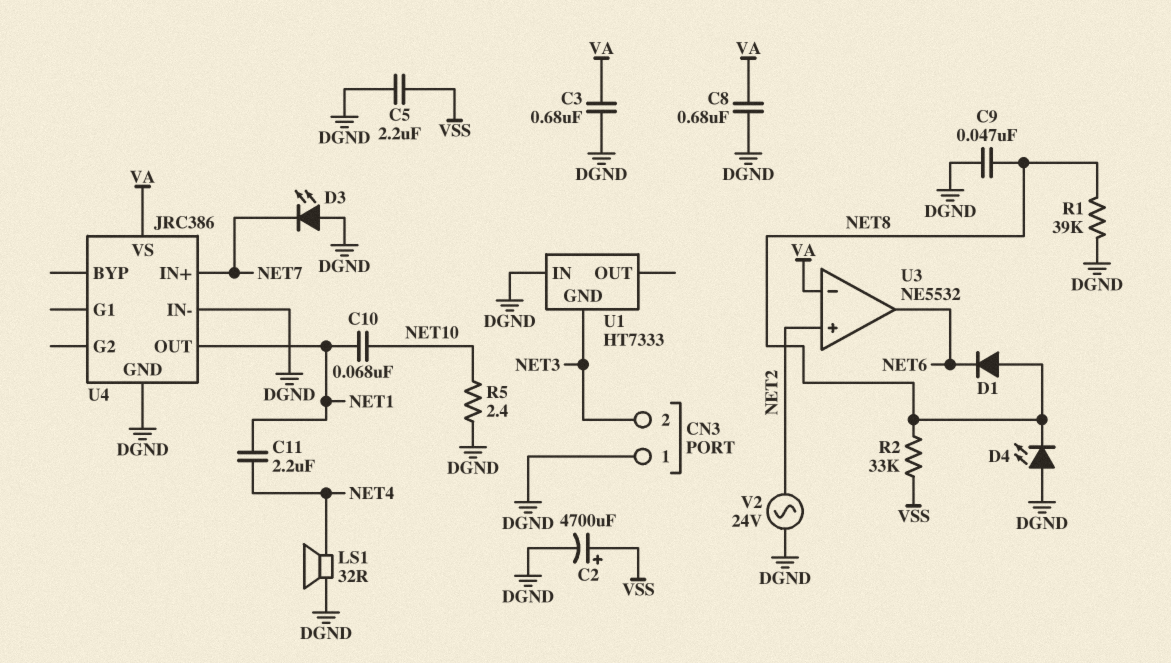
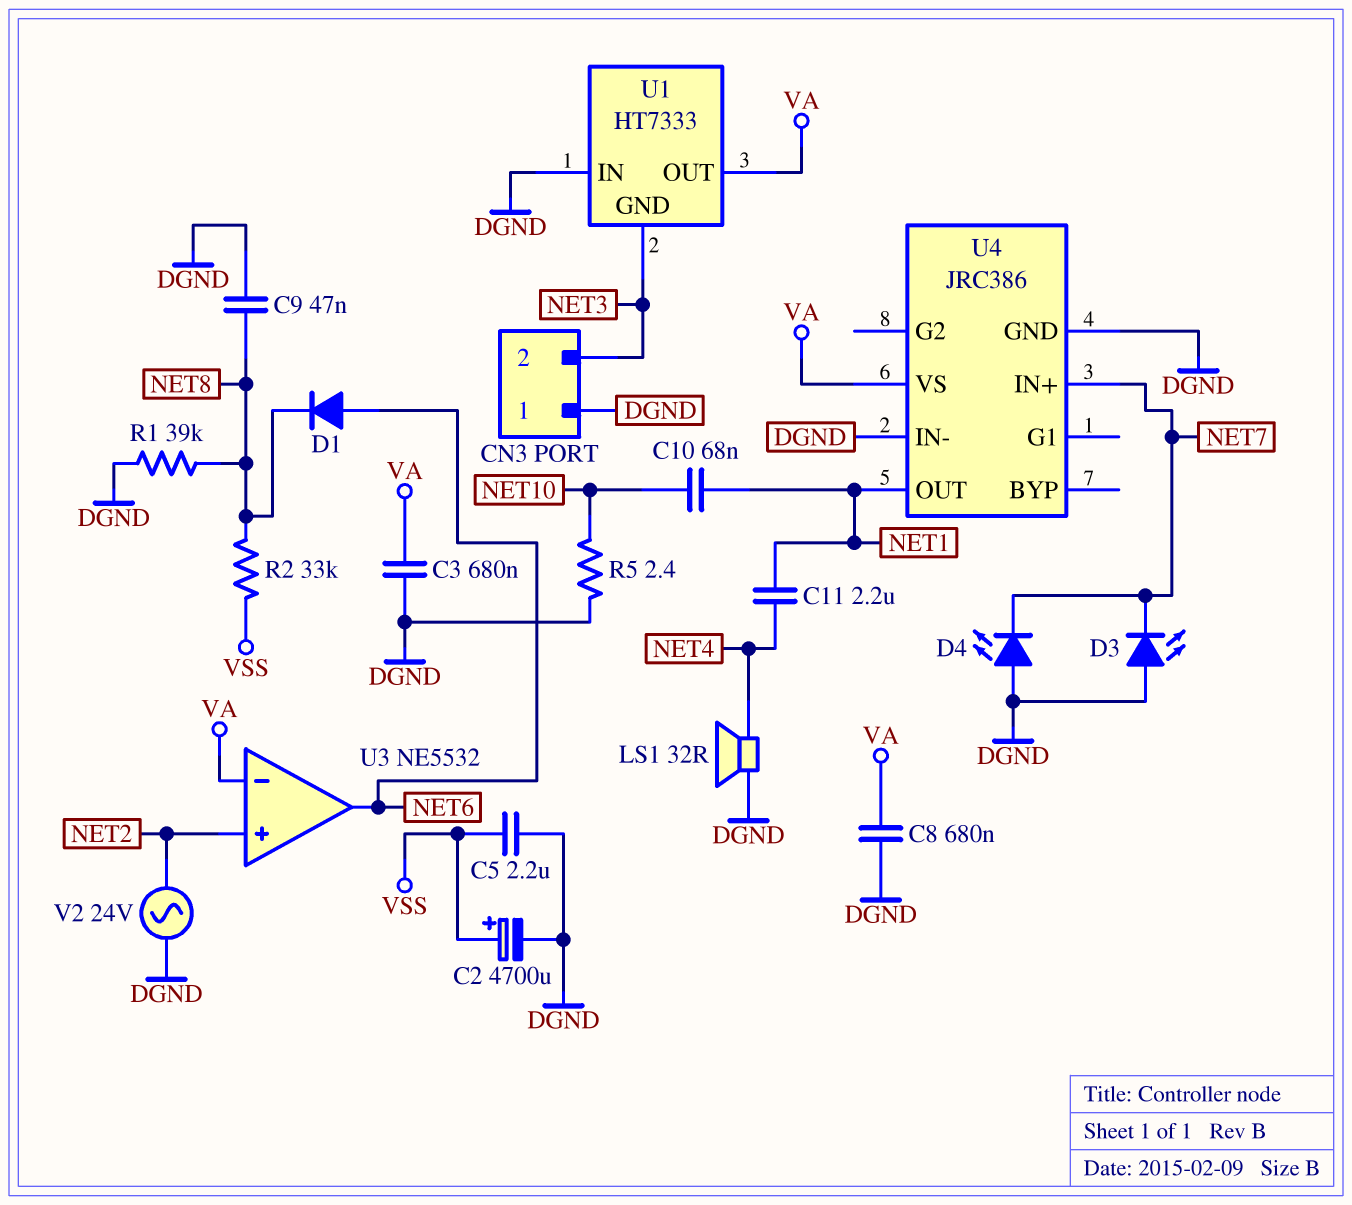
D1: diode (A NET8, K NET6) -> diode (A NET6, K NET8)
D4: LED (A DGND, K NET8) -> LED (A DGND, K NET7)
U1 pin OUT: none -> VA

